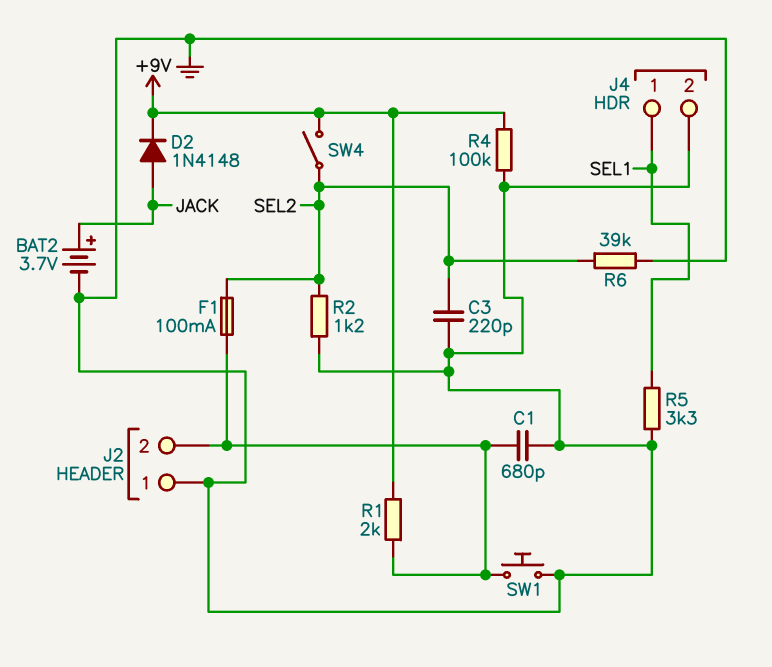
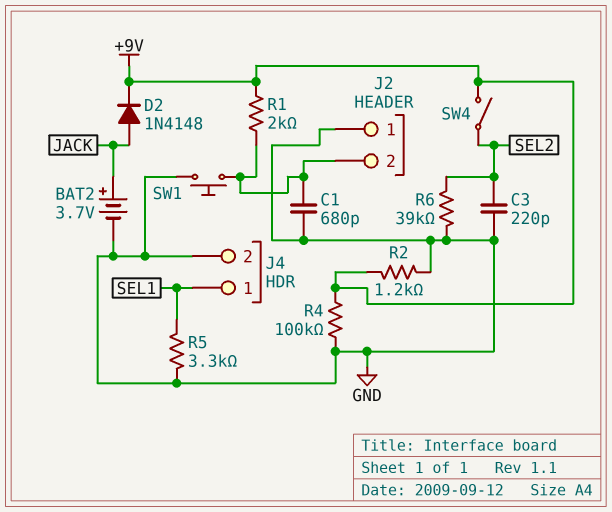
F1: 100mA (J2/2, SEL2) -> none
R2: 1.2k (GND, SEL2) -> 1.2k (+9V, GND)

